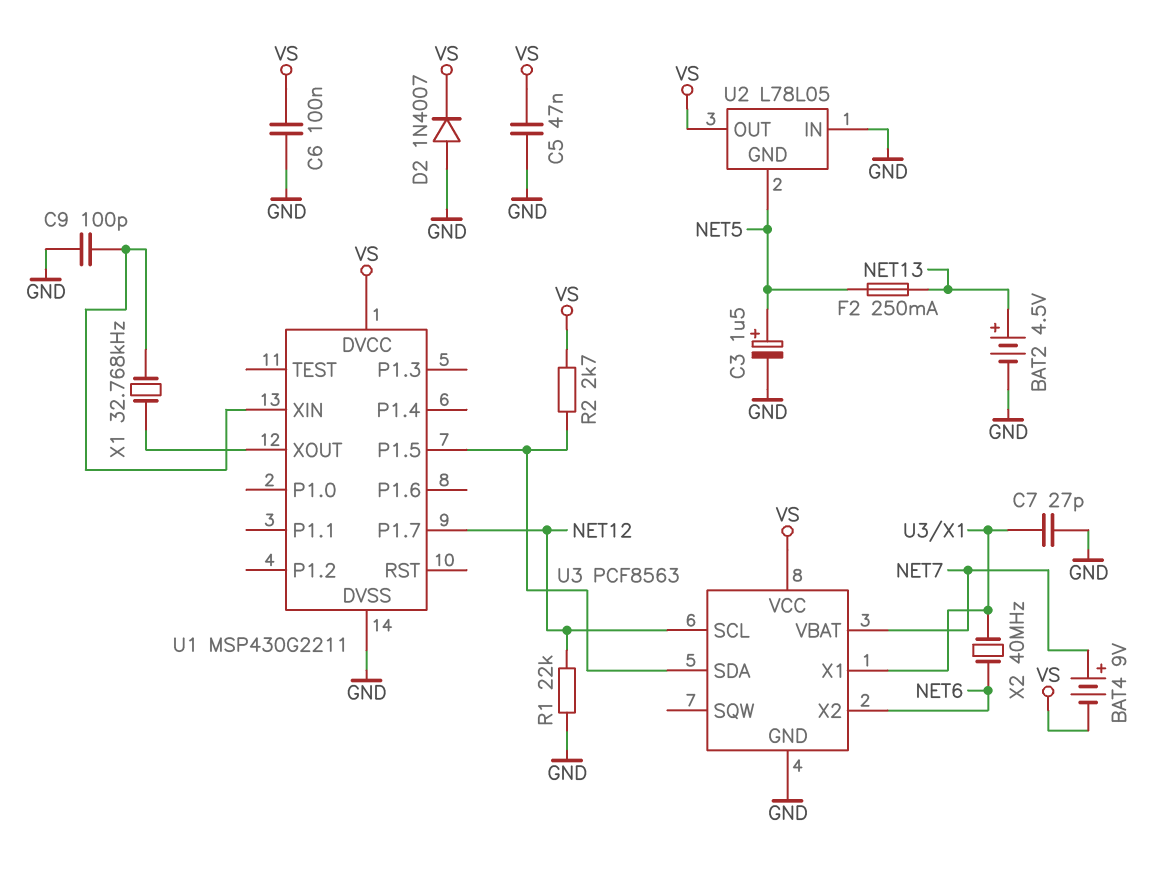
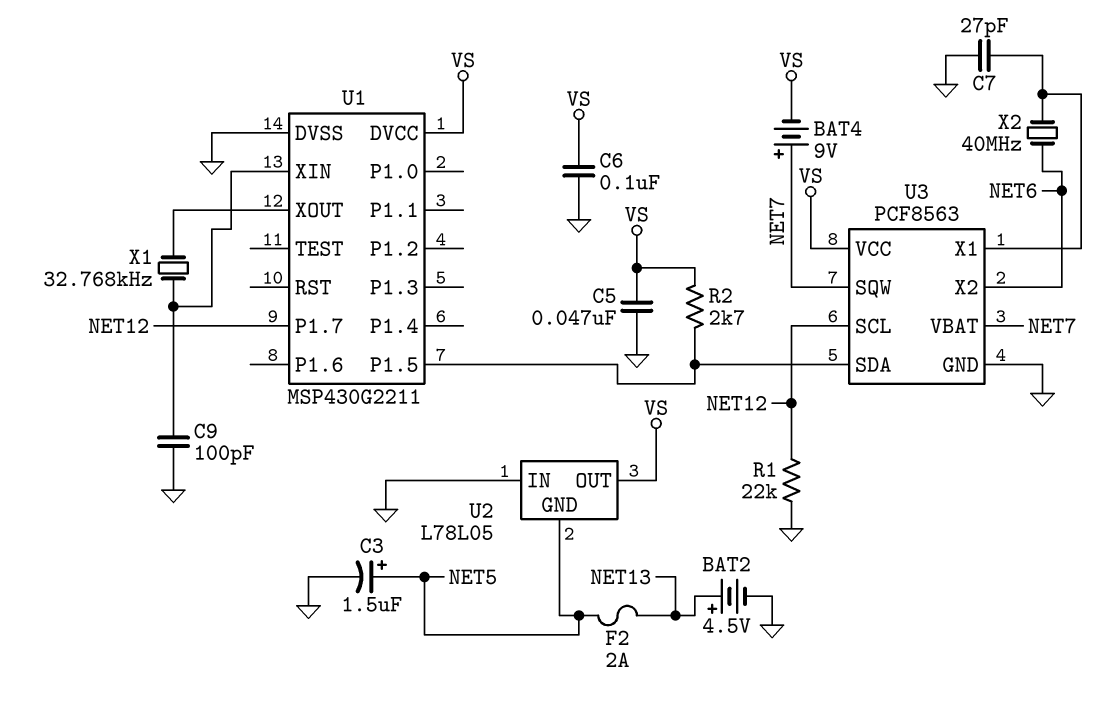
D2: diode 1N4007 (A GND, K VS) -> none
F2: 250mA (NET5, NET13) -> 2A (NET5, NET13)
U3 pin SQW: none -> NET7

